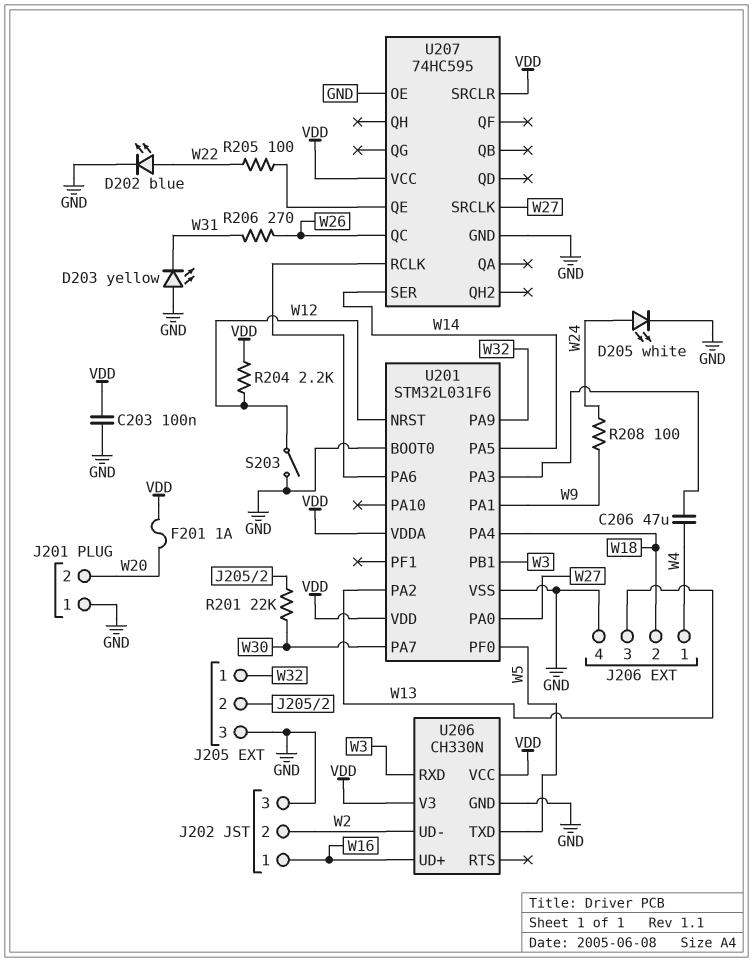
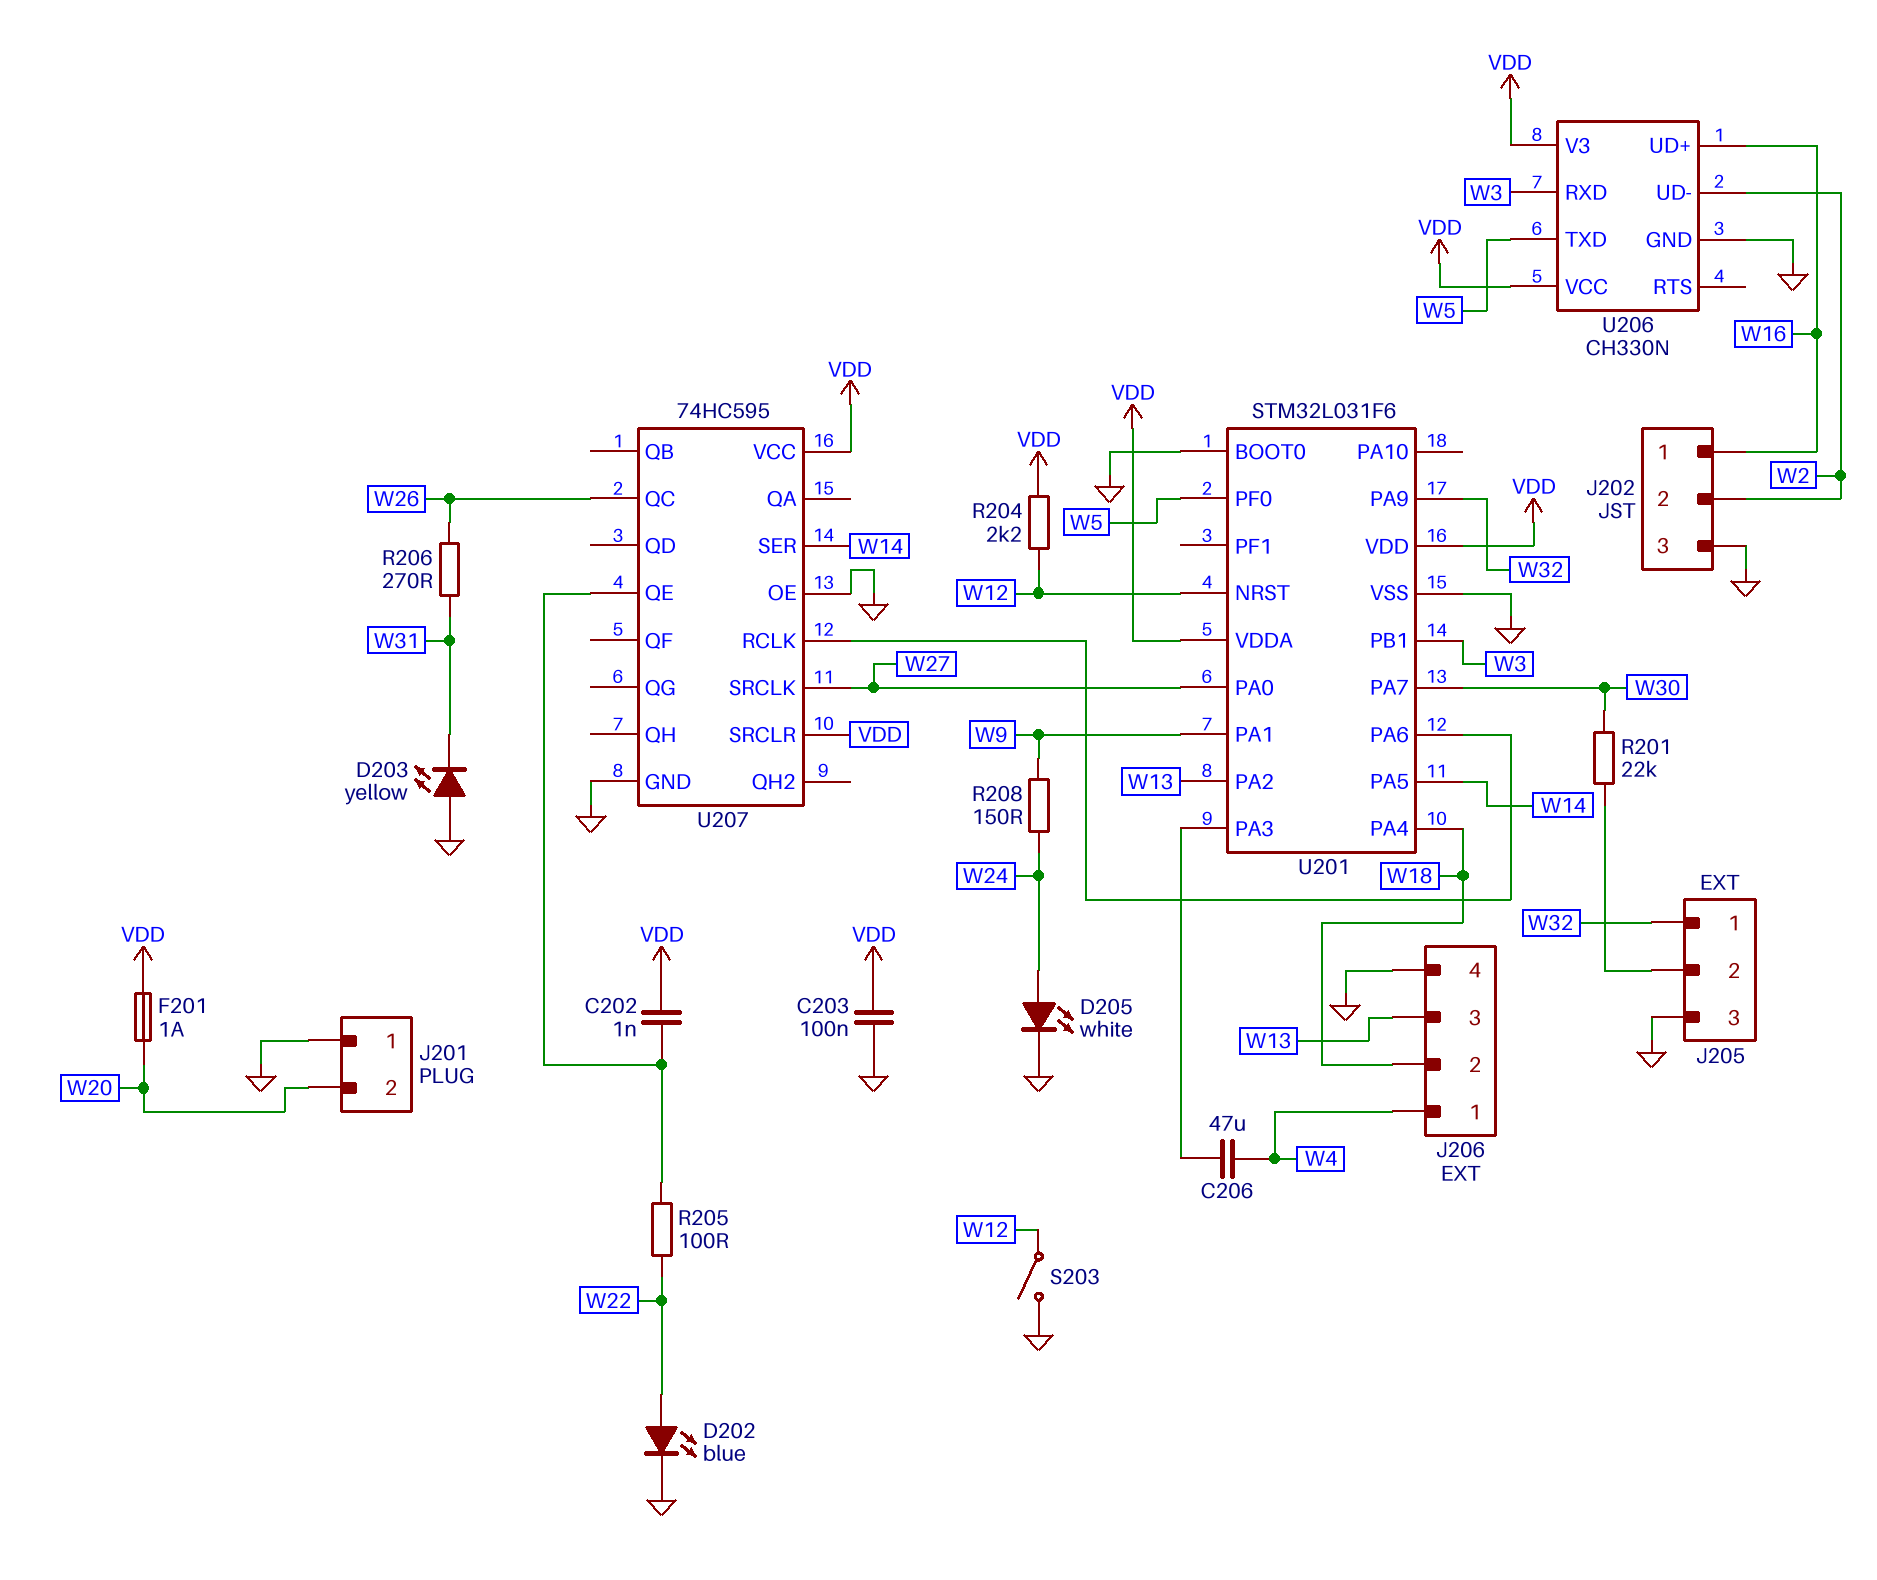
C202: none -> 1nF (U207/QE, VDD)
R208: 100 (W9, W24) -> 150 (W9, W24)

